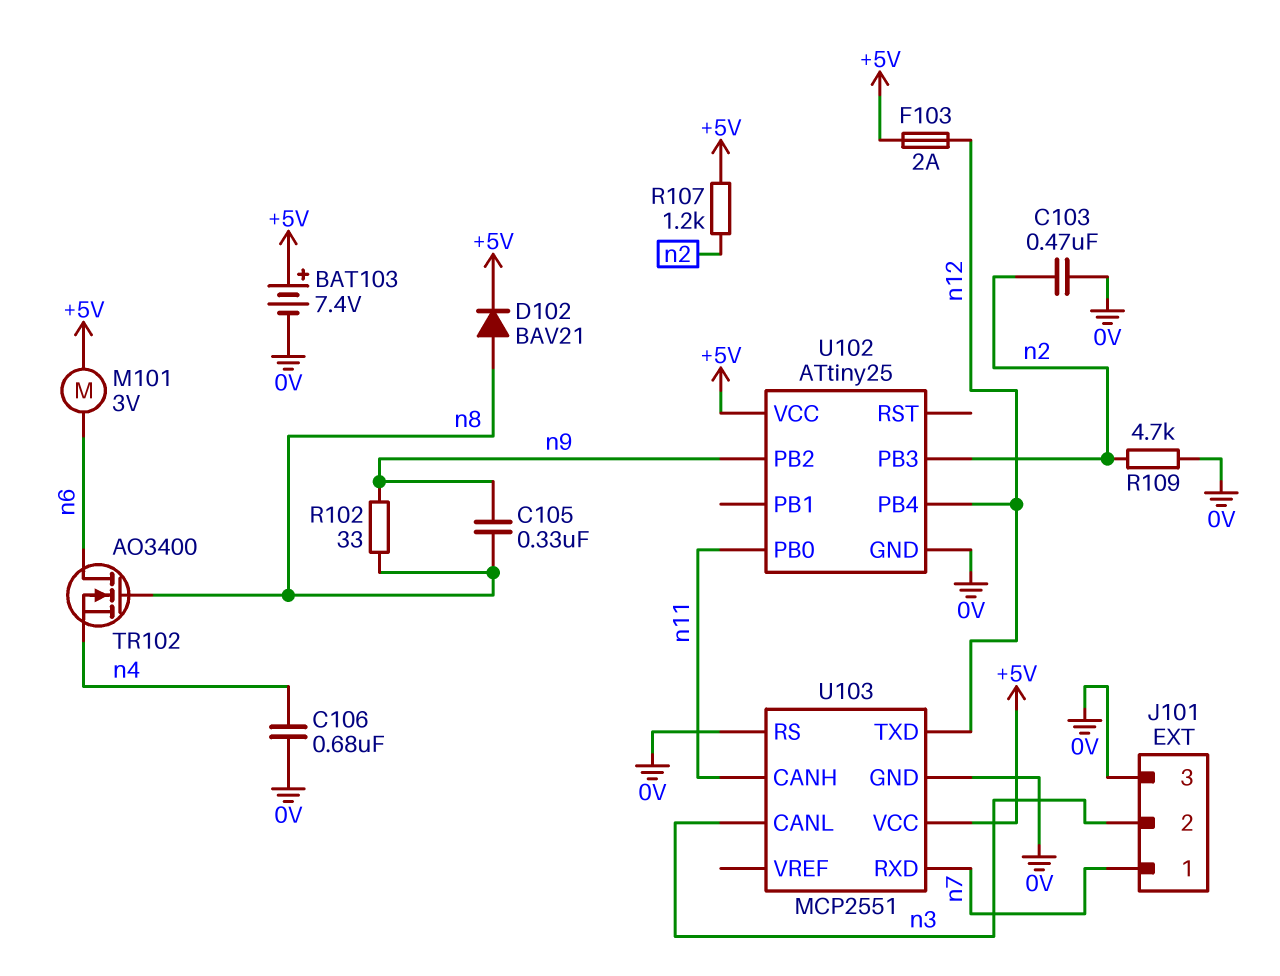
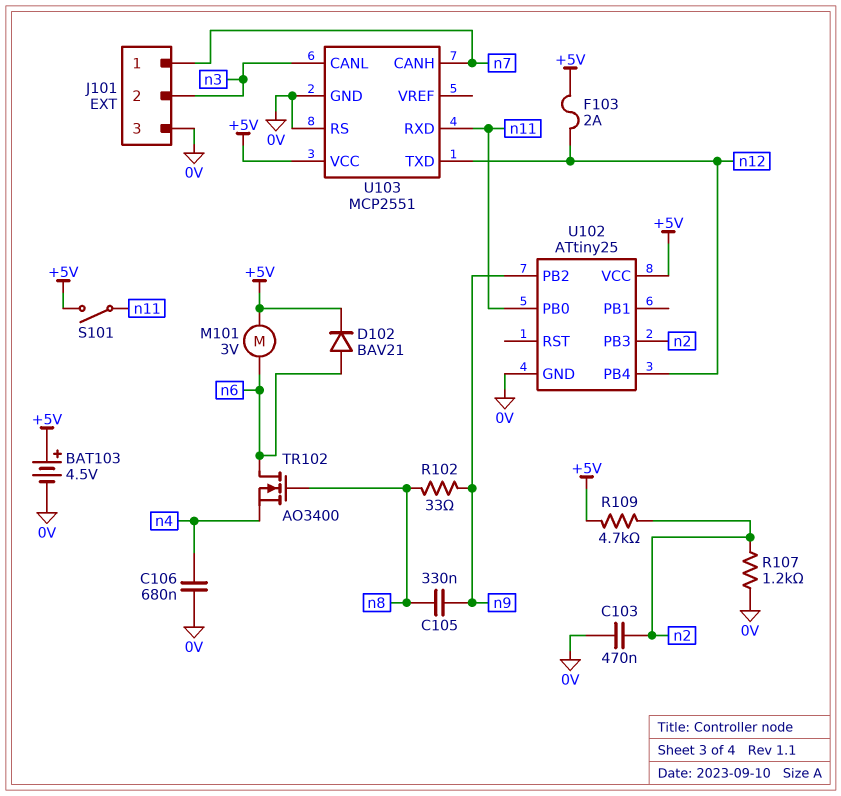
BAT103: 7.4V (plus +5V, minus 0V) -> 4.5V (plus +5V, minus 0V)
D102: diode BAV21 (A n8, K +5V) -> diode BAV21 (A n6, K +5V)
R107: 1.2k (+5V, n2) -> 1.2k (0V, n2)
R109: 4.7k (0V, n2) -> 4.7k (+5V, n2)
S101: none -> switch (+5V, n11)
U103 pin CANH: n11 -> n7
U103 pin RXD: n7 -> n11

